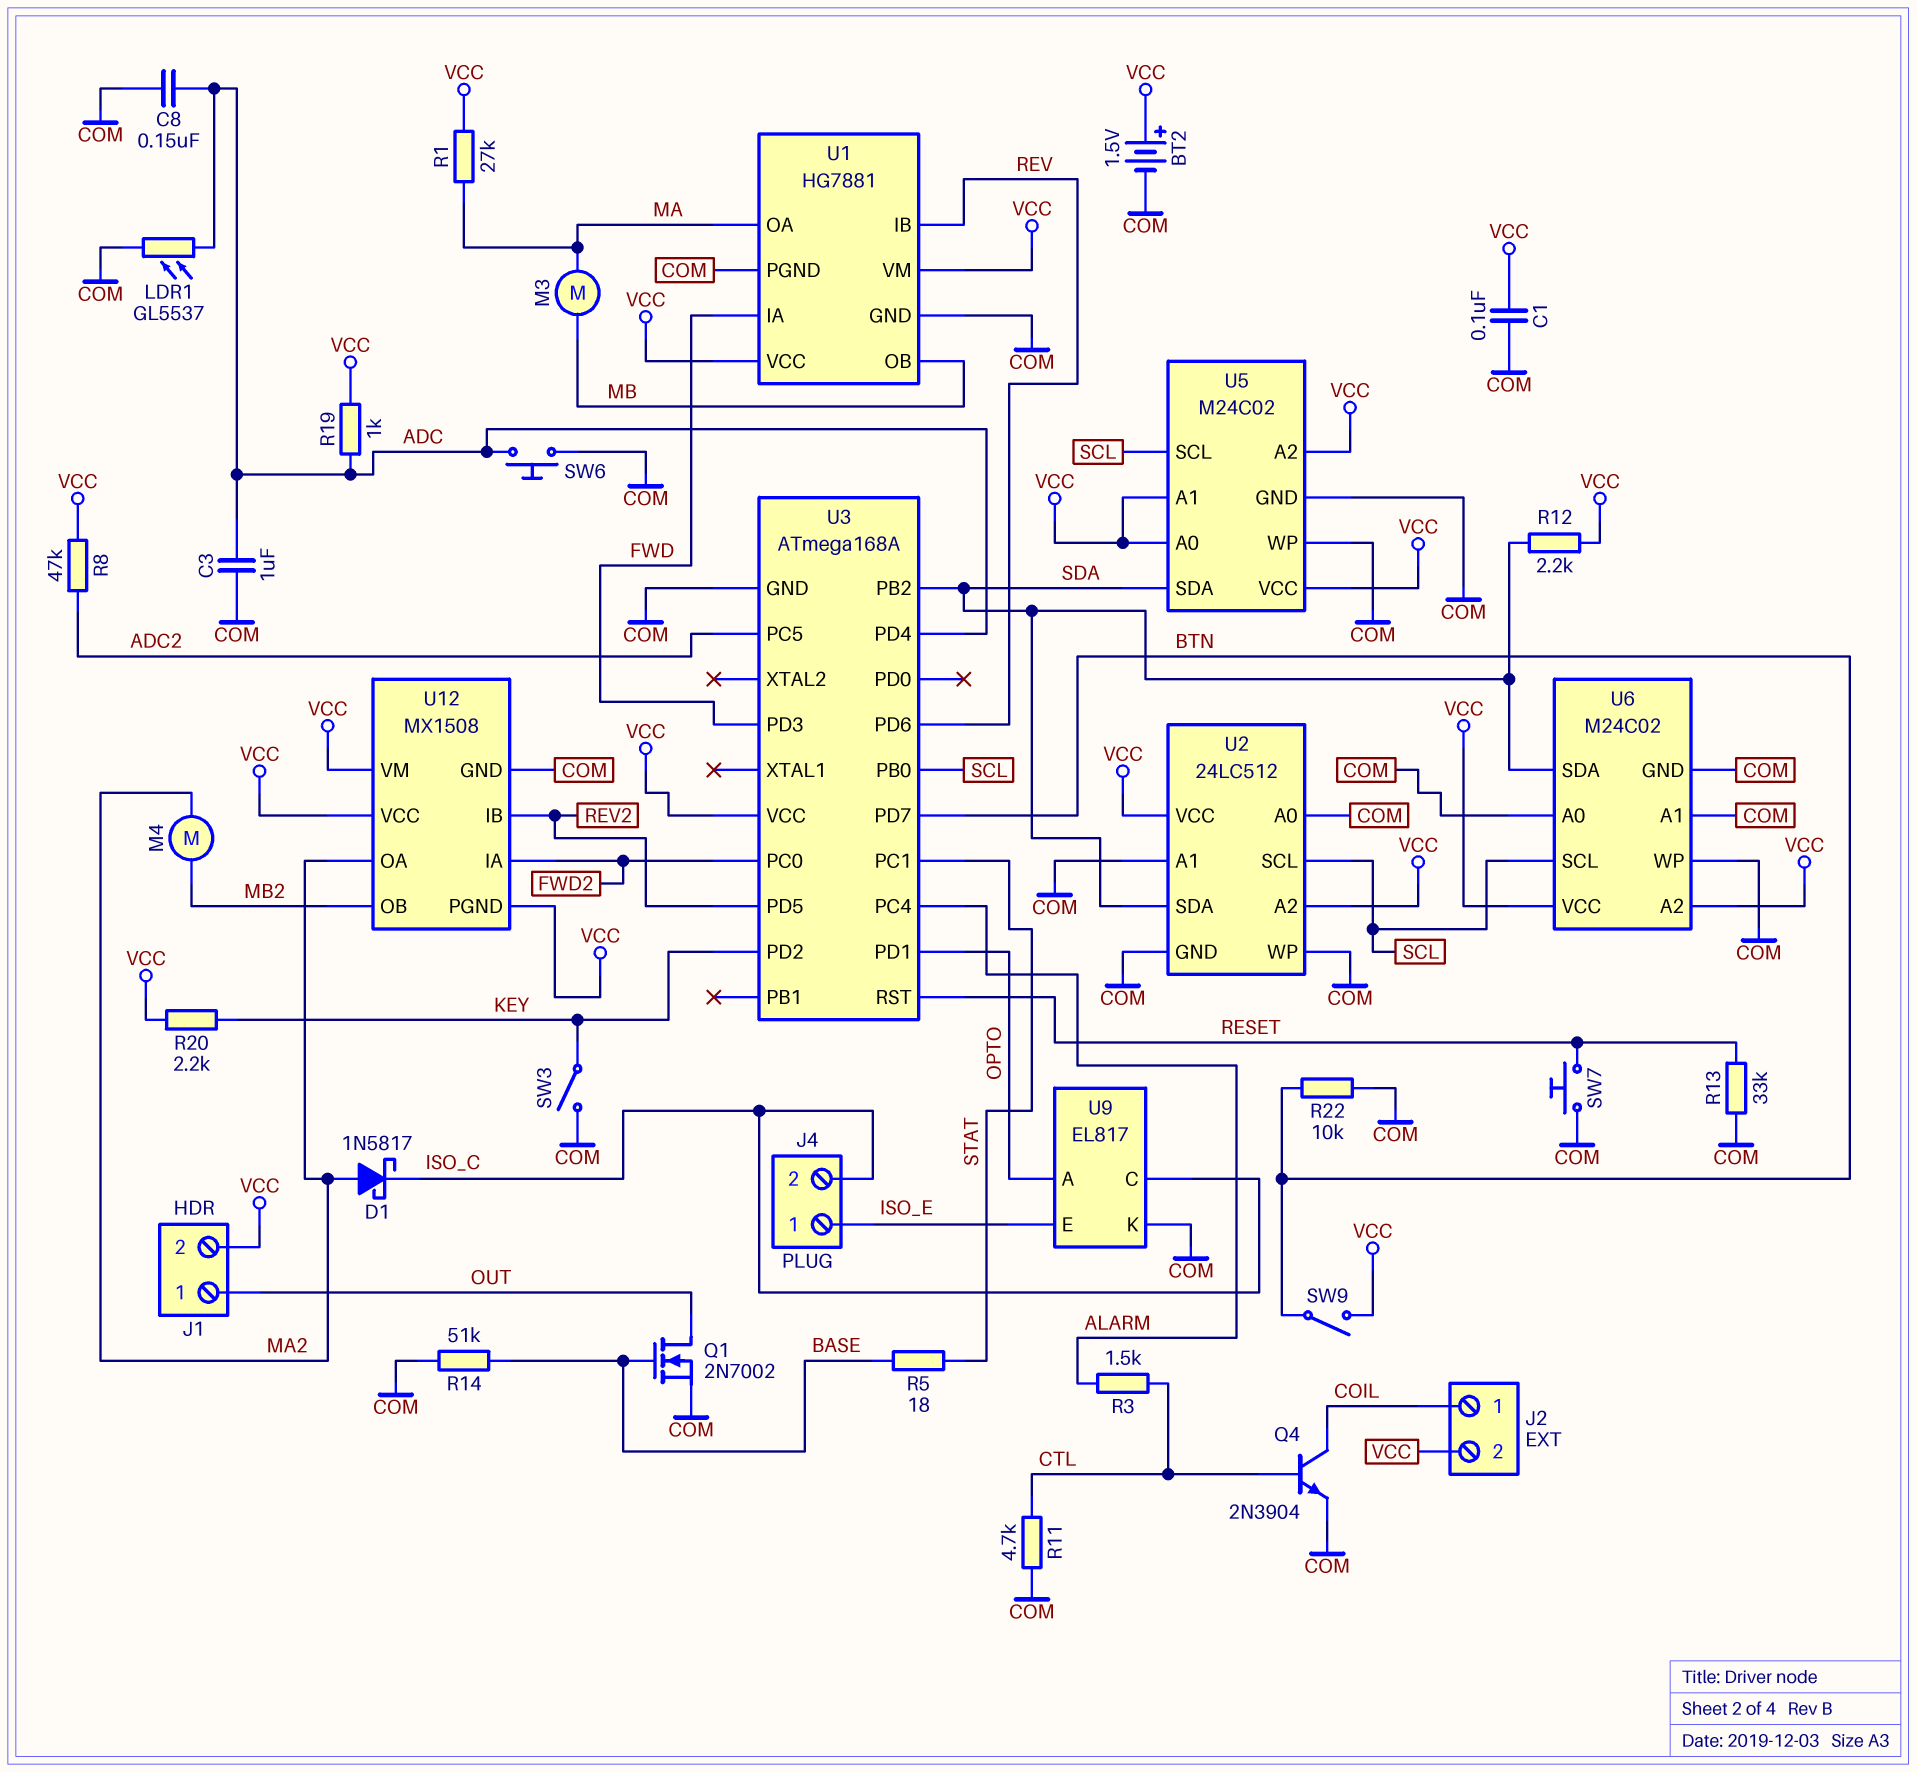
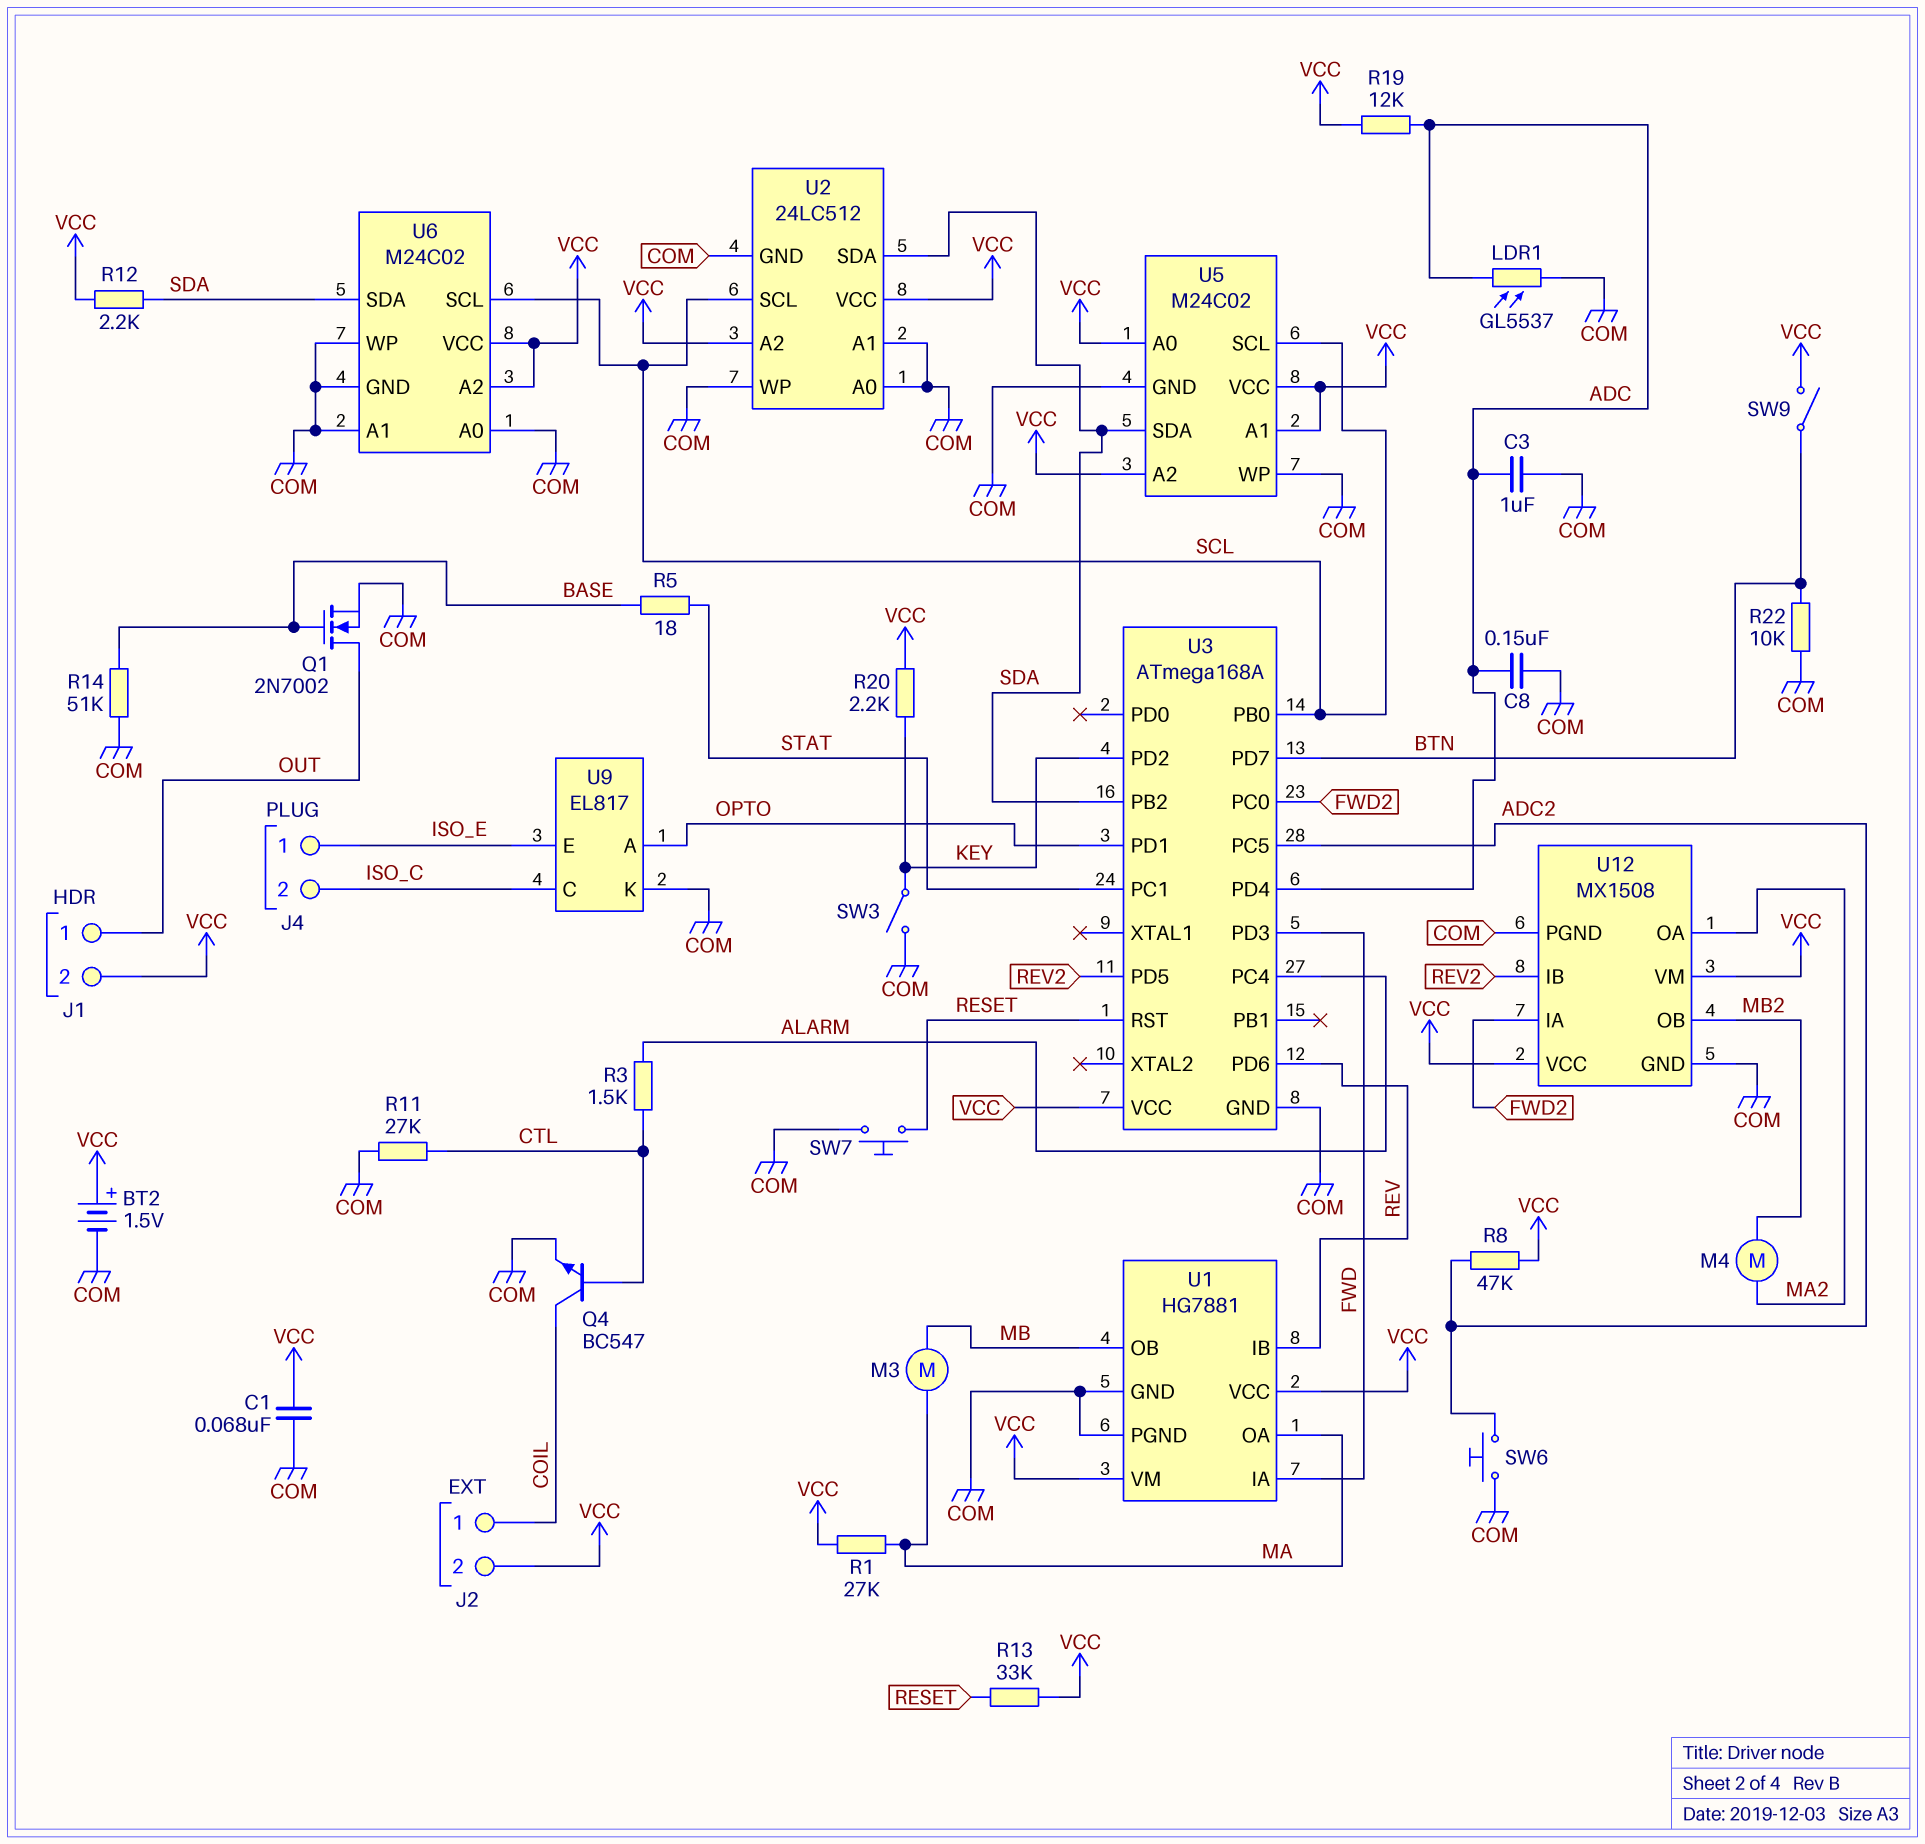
C1: 100nF (COM, VCC) -> 68nF (COM, VCC)
D1: schottky 1N5817 (A MA2, K ISO_C) -> none
Q4: NPN 2N3904 (B CTL, C COIL, E COM) -> NPN BC547 (B CTL, C COIL, E COM)
R11: 4.7k (COM, CTL) -> 27k (COM, CTL)
R13: 33k (COM, RESET) -> 33k (RESET, VCC)
R19: 1k (ADC, VCC) -> 12k (ADC, VCC)
SW6: button (ADC, COM) -> button (ADC2, COM)
U12 pin PGND: VCC -> COM

